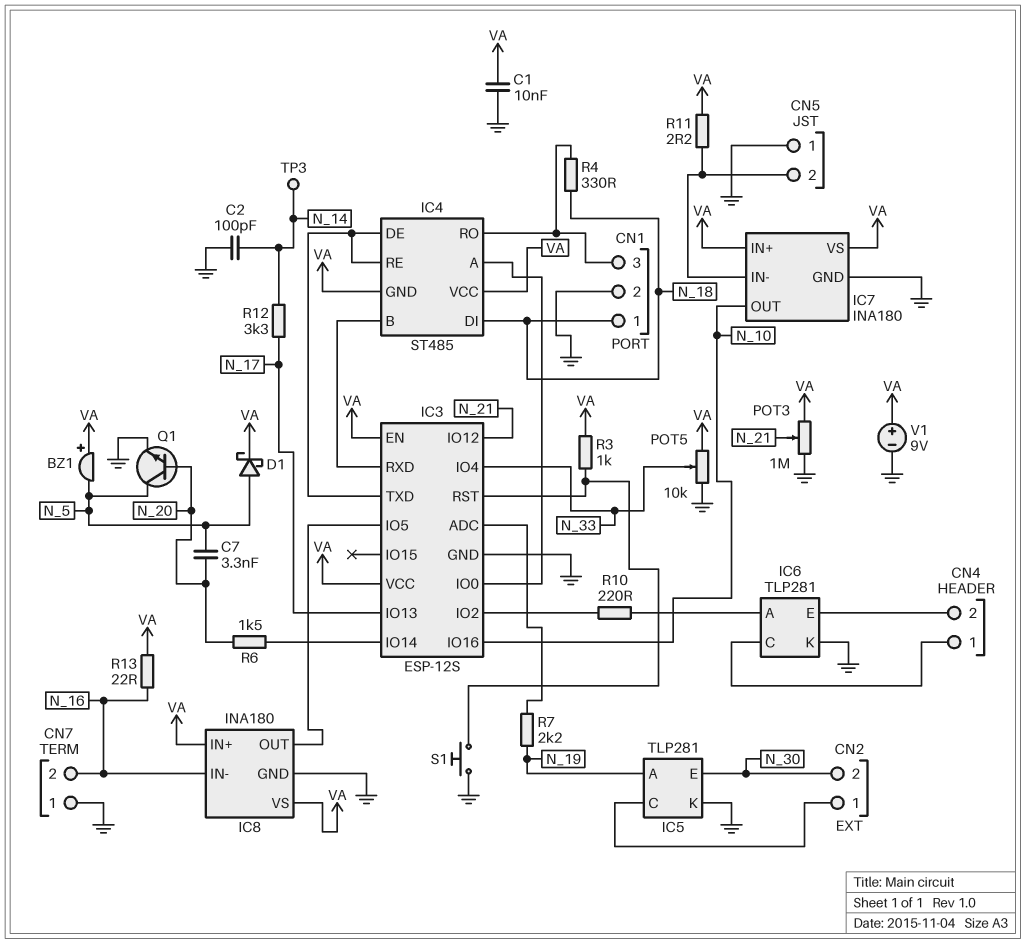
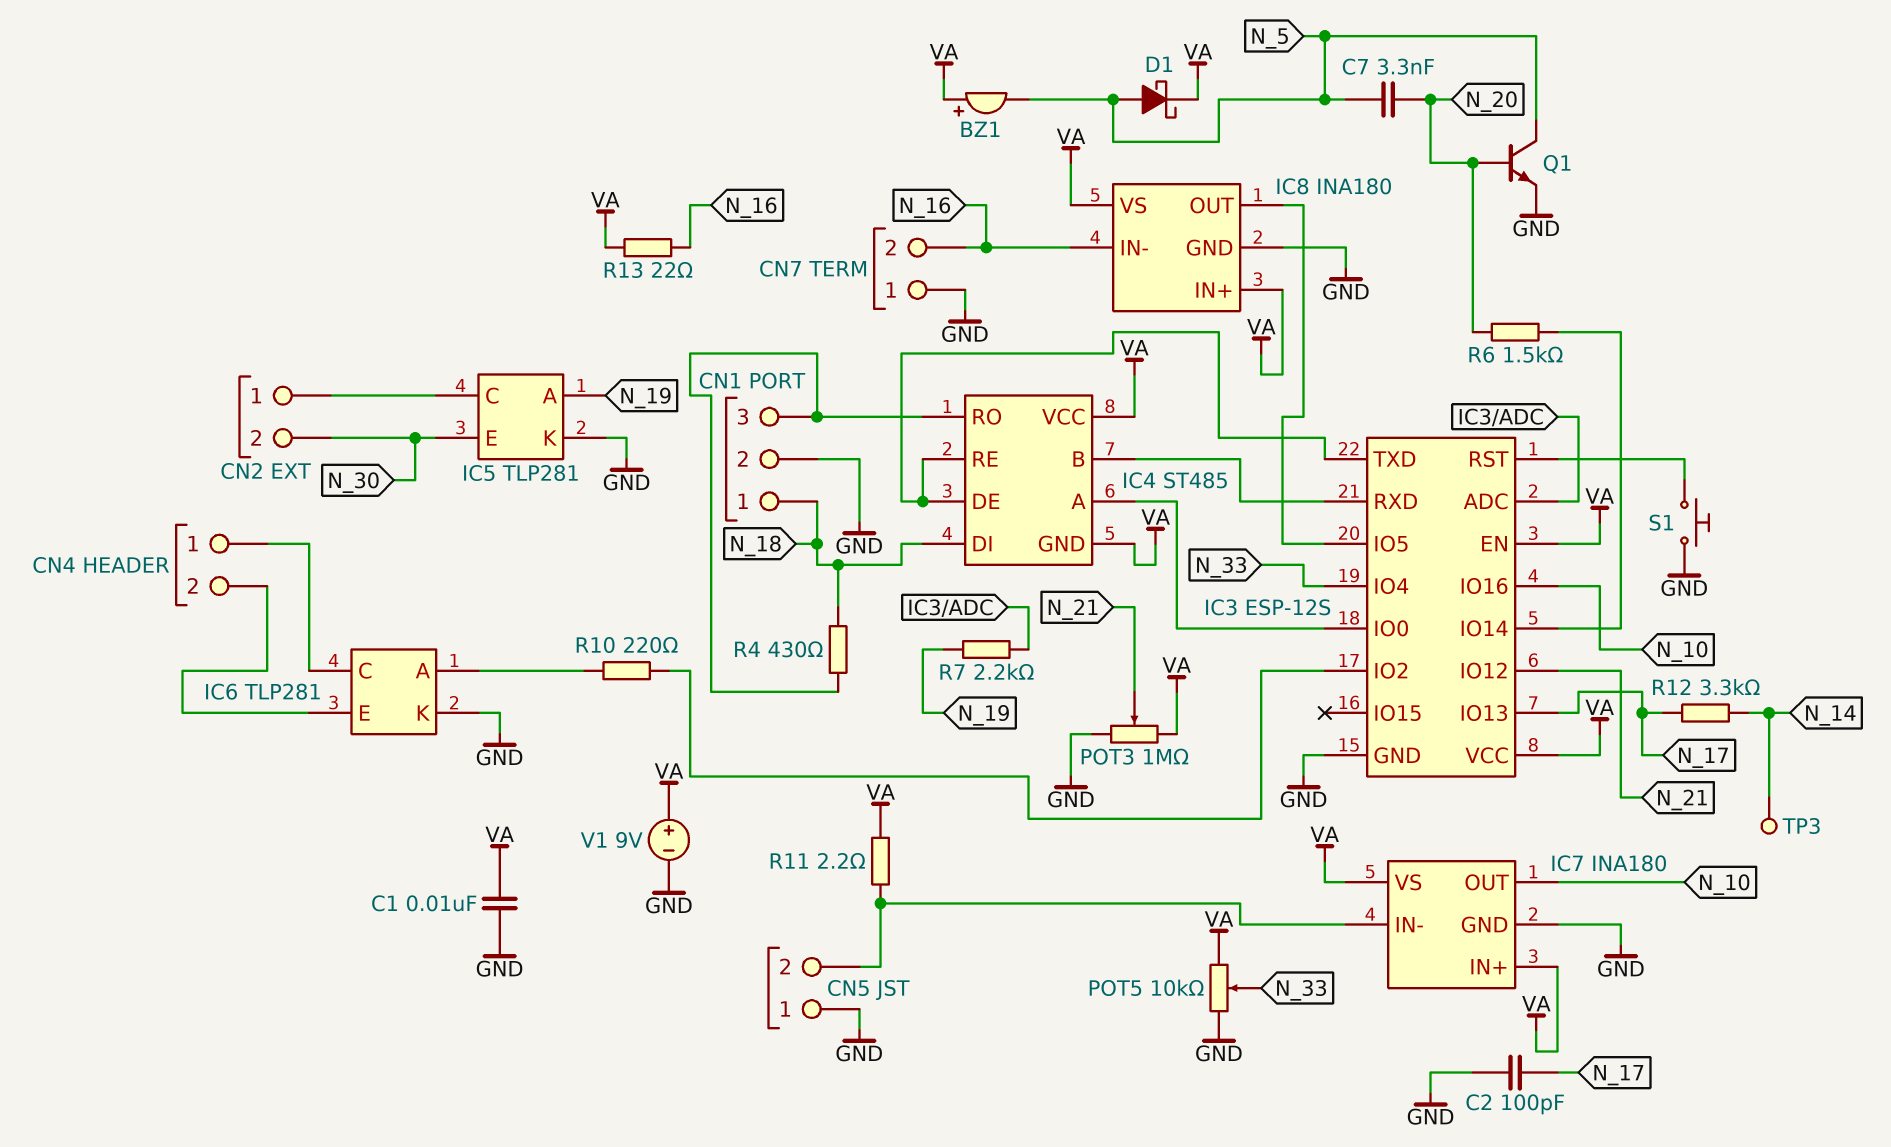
C2: 100pF (GND, N_14) -> 100pF (GND, N_17)
R3: 1k (IC3/RST, VA) -> none
R4: 330 (CN1/3, N_18) -> 430 (CN1/3, N_18)

